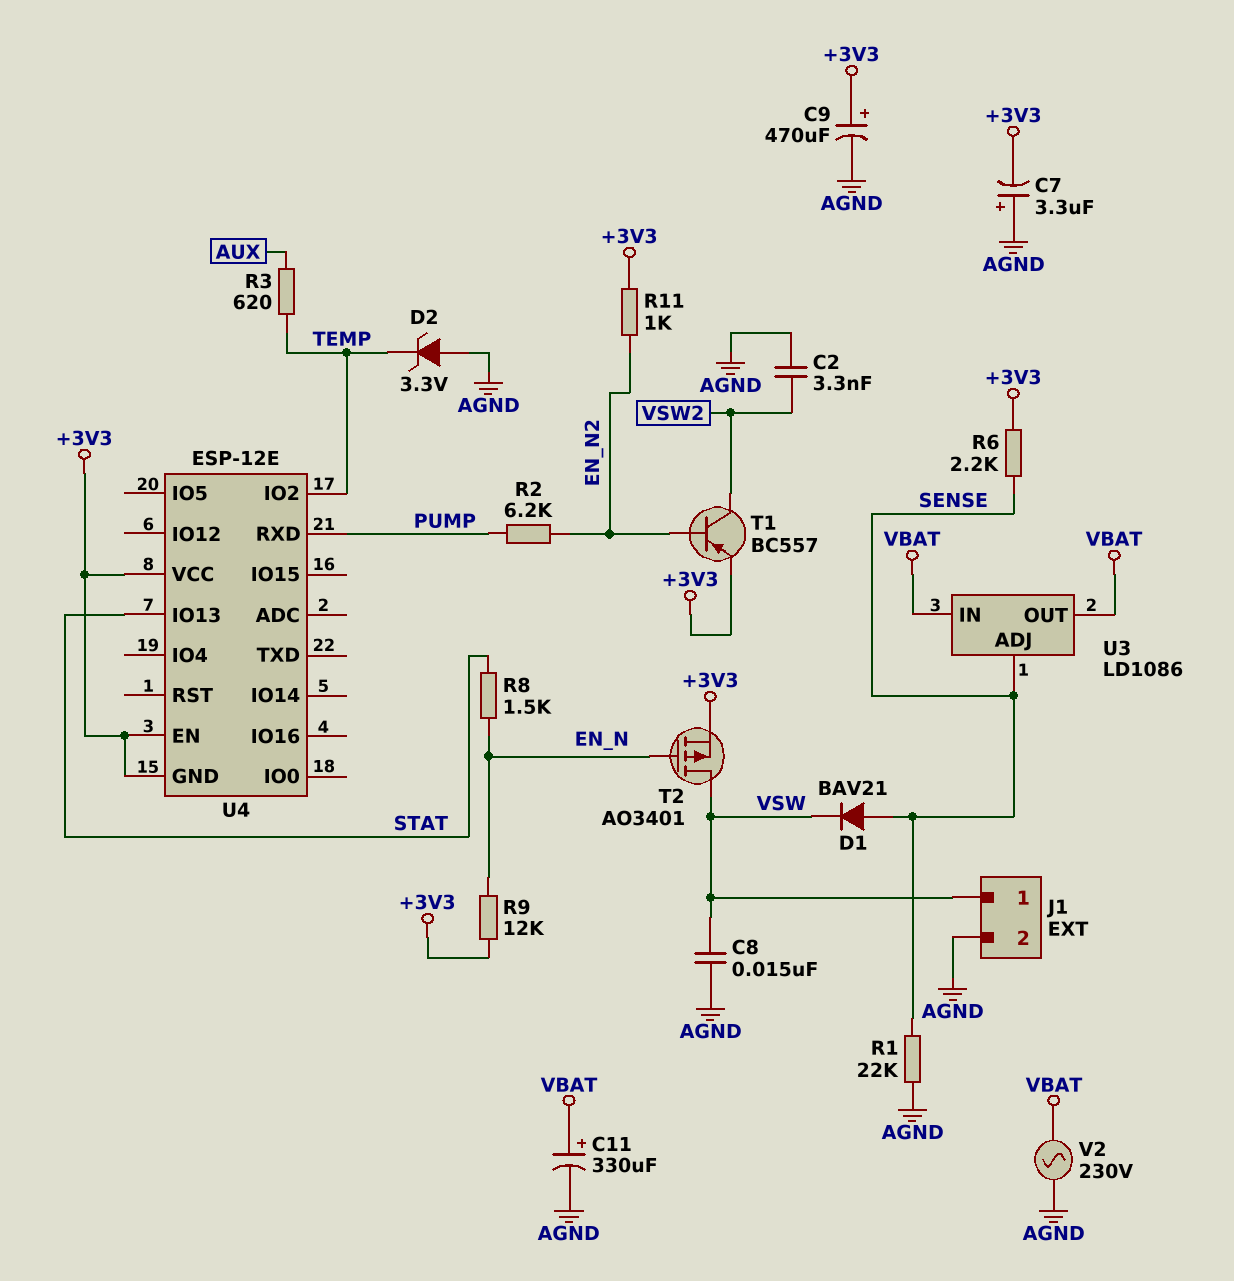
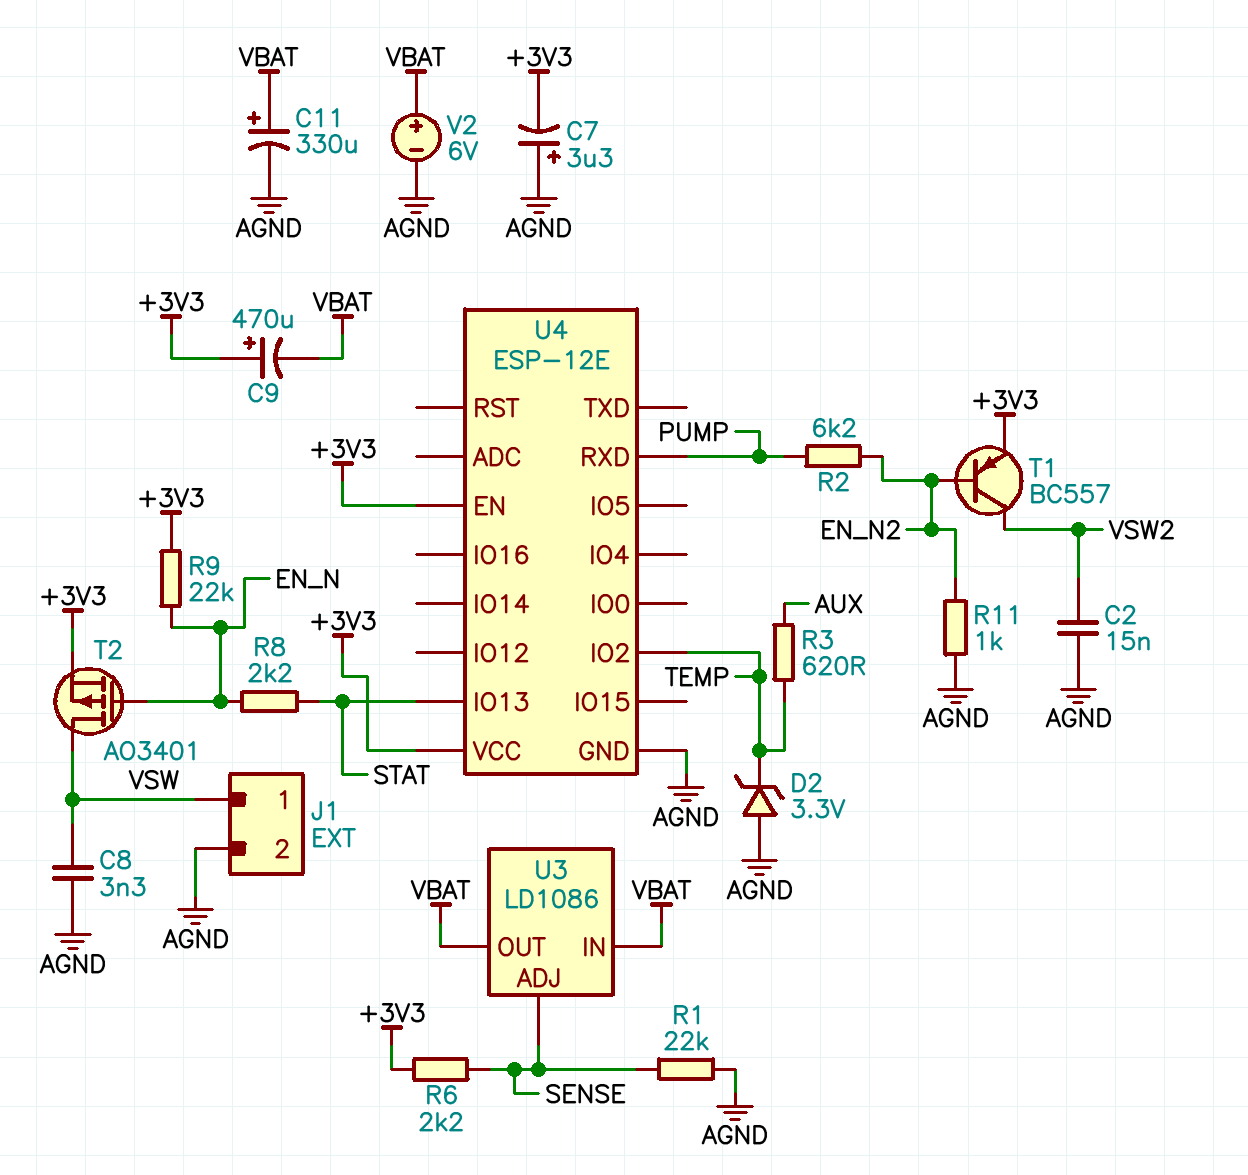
C2: 3.3nF (AGND, VSW2) -> 15nF (AGND, VSW2)
C8: 15nF (AGND, VSW) -> 3.3nF (AGND, VSW)
C9: 470uF (plus +3V3, minus AGND) -> 470uF (plus +3V3, minus VBAT)
D1: diode BAV21 (A SENSE, K VSW) -> none
R8: 1.5k (EN_N, STAT) -> 2.2k (EN_N, STAT)
R9: 12k (+3V3, EN_N) -> 22k (+3V3, EN_N)
R11: 1k (+3V3, EN_N2) -> 1k (AGND, EN_N2)
U4 pin GND: +3V3 -> AGND
V2: AC 230V (AGND, VBAT) -> 6V (plus VBAT, minus AGND)

